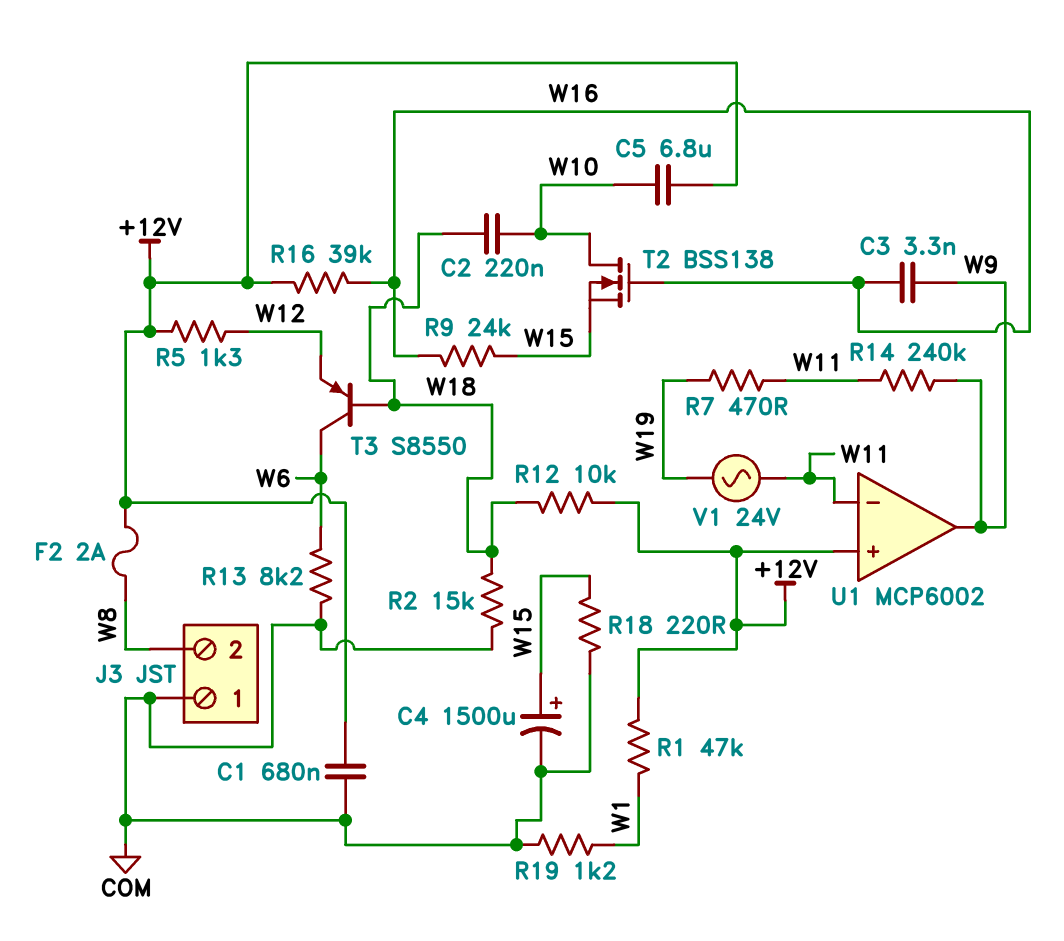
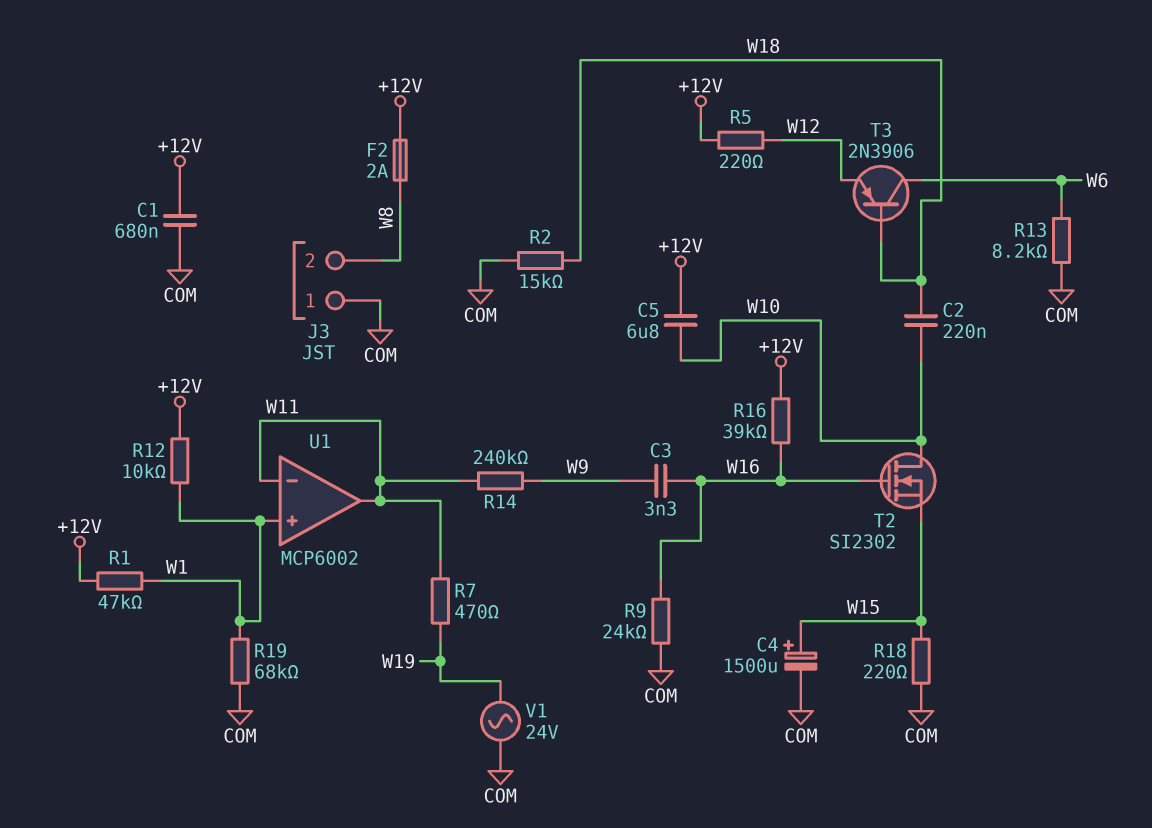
R5: 1.3k (+12V, W12) -> 220 (+12V, W12)
R9: 24k (W15, W16) -> 24k (COM, W16)
R12: 10k (+12V, W18) -> 10k (+12V, W1)
R19: 1.2k (COM, W1) -> 68k (COM, W1)
T2: NMOS BSS138 (G W16, D W10, S W15) -> NMOS SI2302 (G W16, D W10, S W15)
T3: PNP S8550 (B W18, C W6, E W12) -> PNP 2N3906 (B W18, C W6, E W12)
U1 pin in+: +12V -> W1
U1 pin out: W9 -> W11
V1: AC 24V (W11, W19) -> AC 24V (COM, W19)

